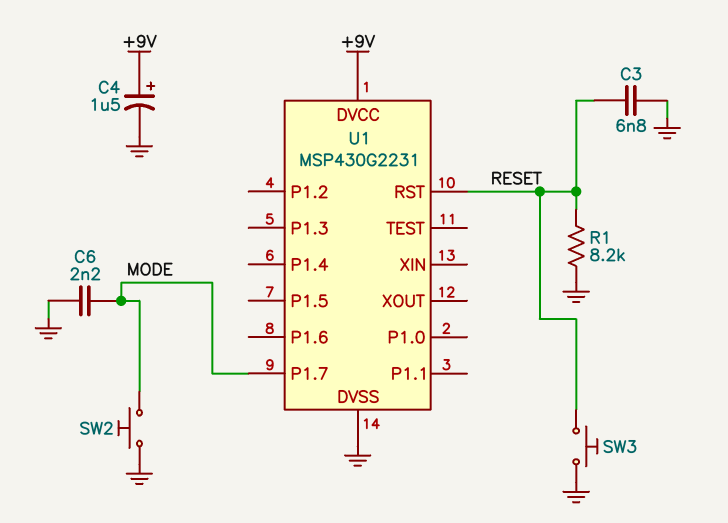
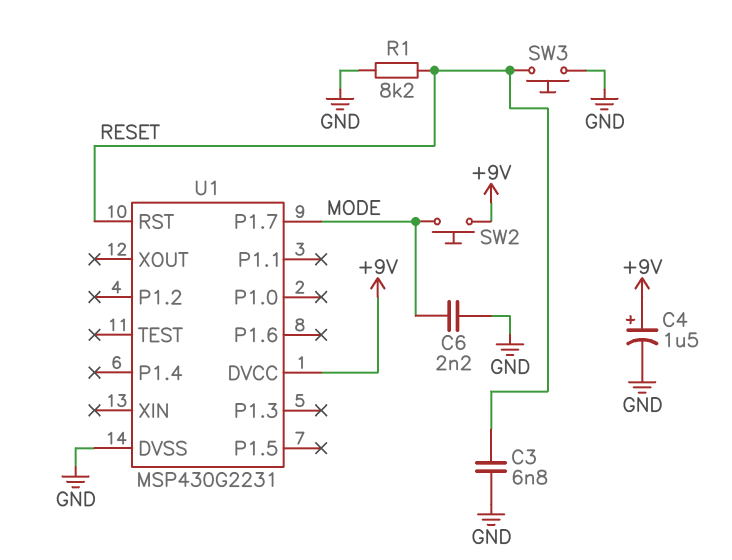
SW2: button (GND, MODE) -> button (+9V, MODE)

